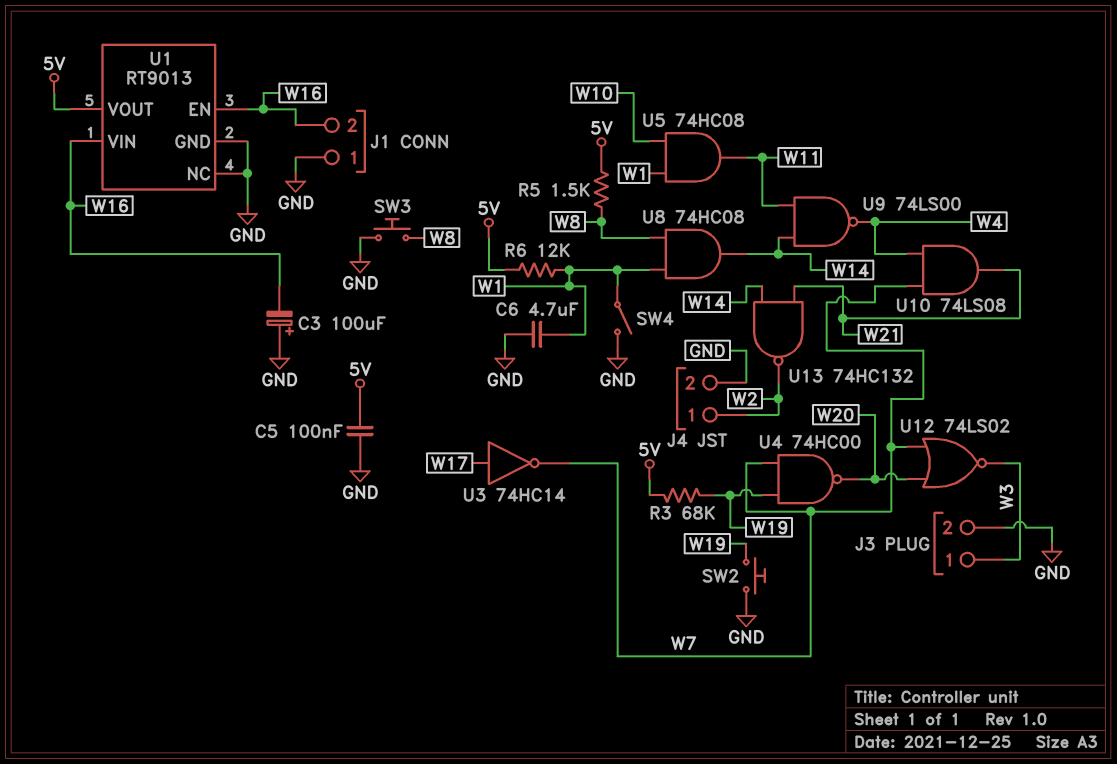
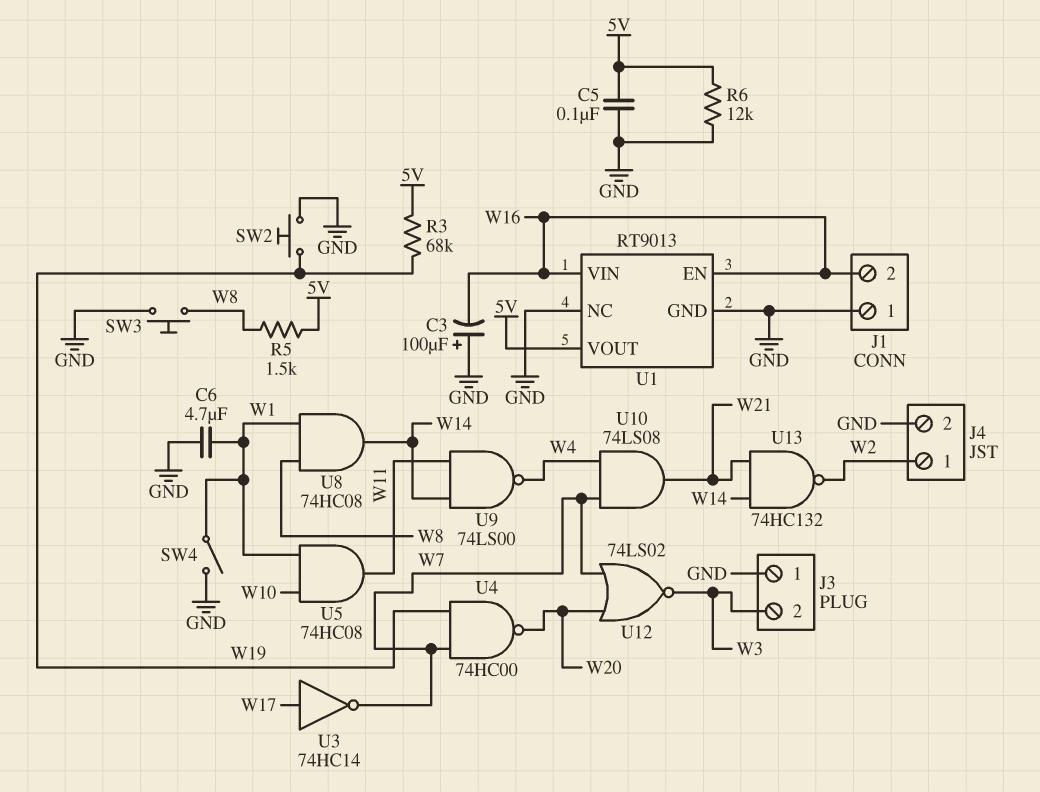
J3 pin 1: W3 -> GND
J3 pin 2: GND -> W3
R6: 12k (5V, W1) -> 12k (5V, GND)

